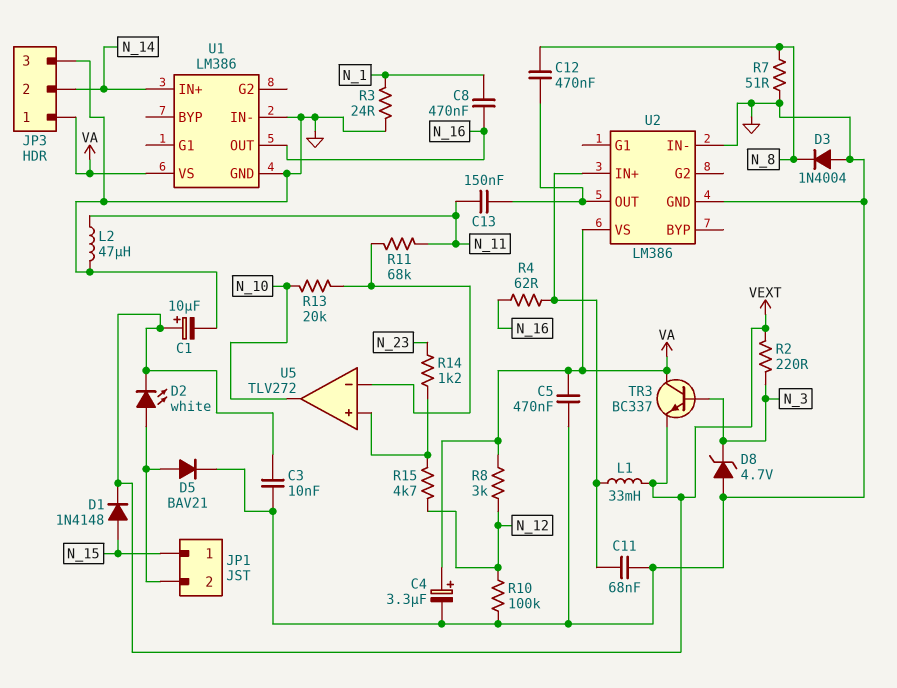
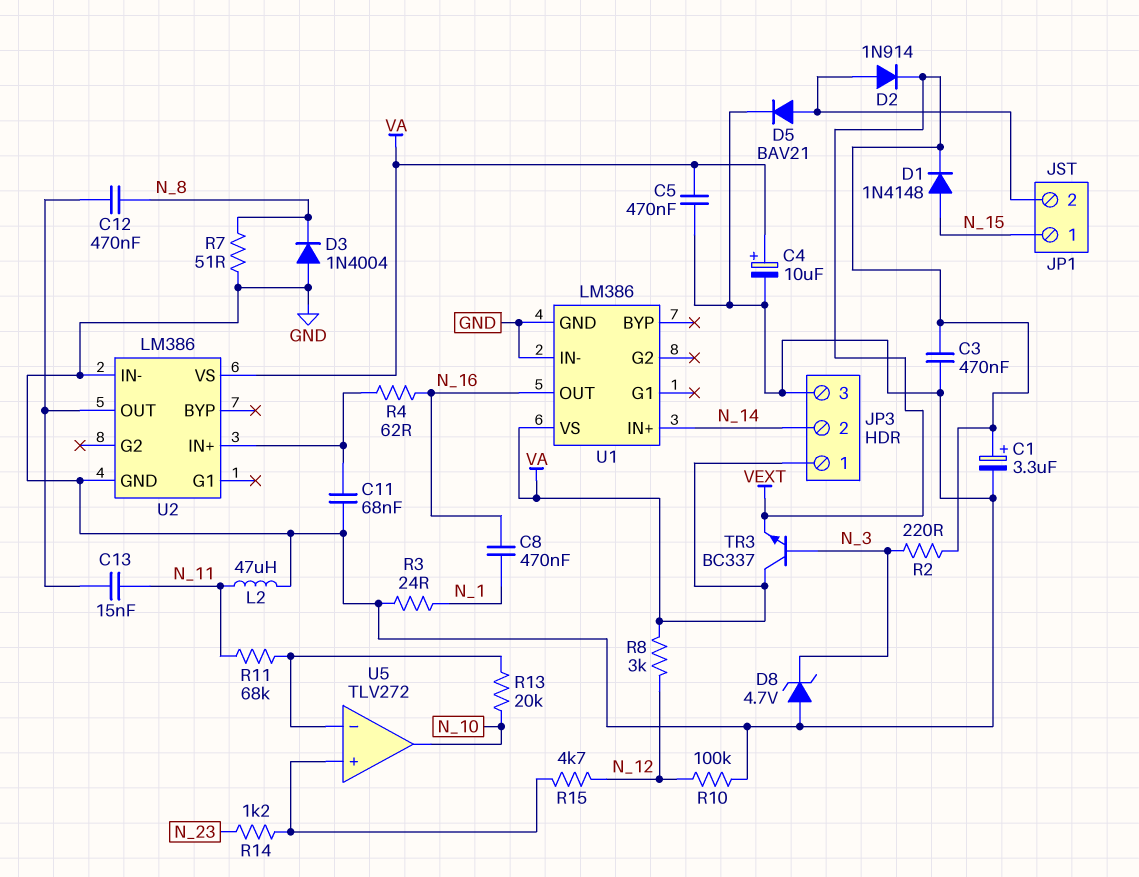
C1: 10uF (plus VEXT, minus GND) -> 3.3uF (plus VEXT, minus GND)
C3: 10nF (GND, VEXT) -> 470nF (GND, VEXT)
C4: 3.3uF (plus VA, minus GND) -> 10uF (plus VA, minus GND)
C13: 150nF (N_11, U2/OUT) -> 15nF (N_11, U2/OUT)
D2: LED white (A JP1/2, K VEXT) -> diode 1N914 (A JP1/2, K VEXT)
L1: 33mH (U2/IN+, VEXT) -> none

